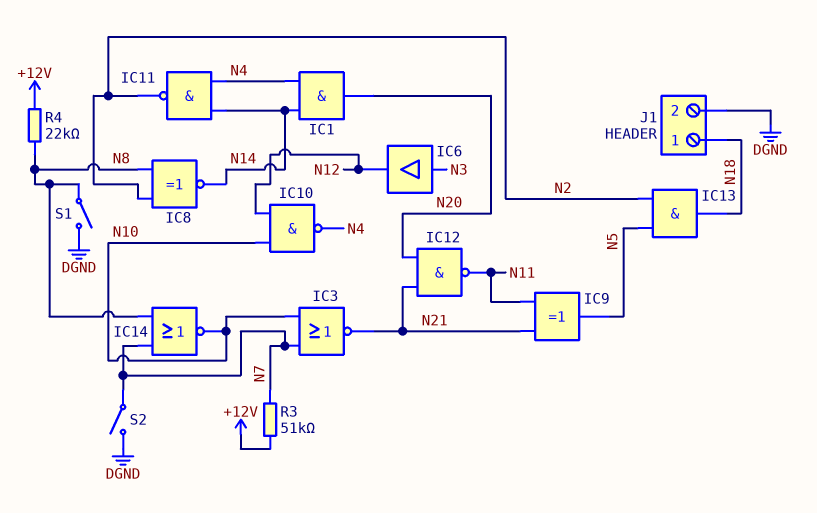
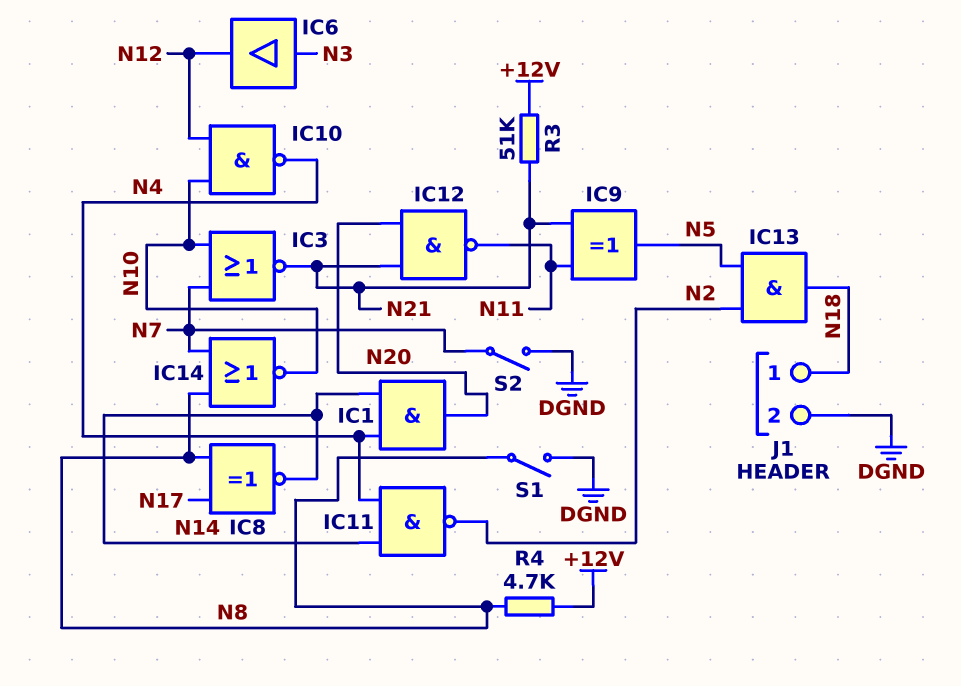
IC8: XNOR (in N2, in N8, out N14) -> XNOR (in N8, in N17, out N14)
R3: 51k (+12V, N7) -> 51k (+12V, N21)
R4: 22k (+12V, N8) -> 4.7k (+12V, N8)

